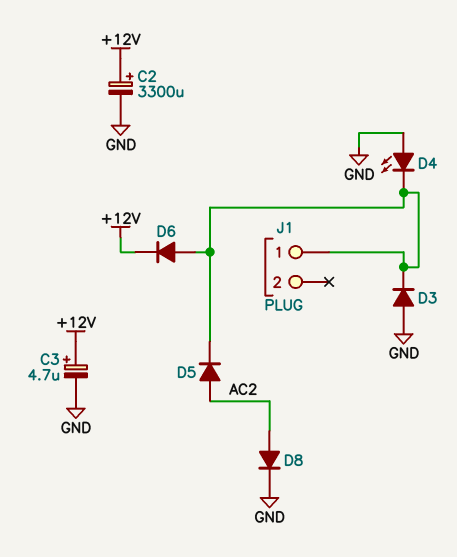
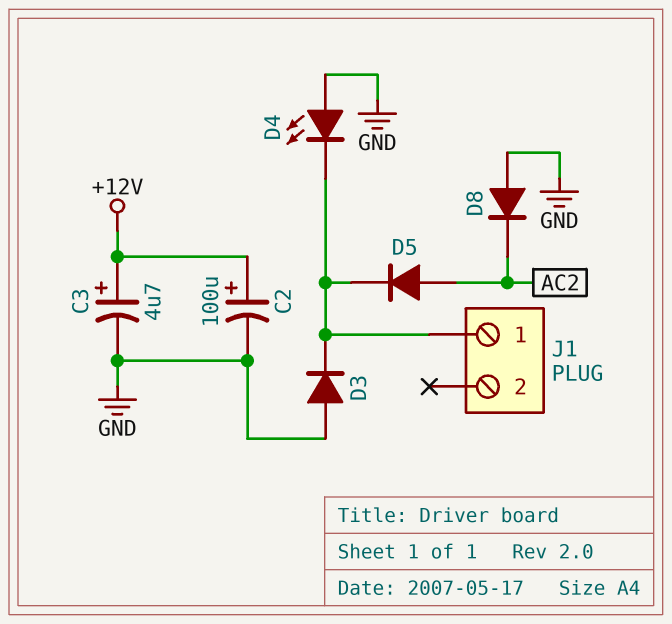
C2: 3300uF (plus +12V, minus GND) -> 100uF (plus +12V, minus GND)
D6: diode (A J1/1, K +12V) -> none
D8: diode (A AC2, K GND) -> diode (A GND, K AC2)

